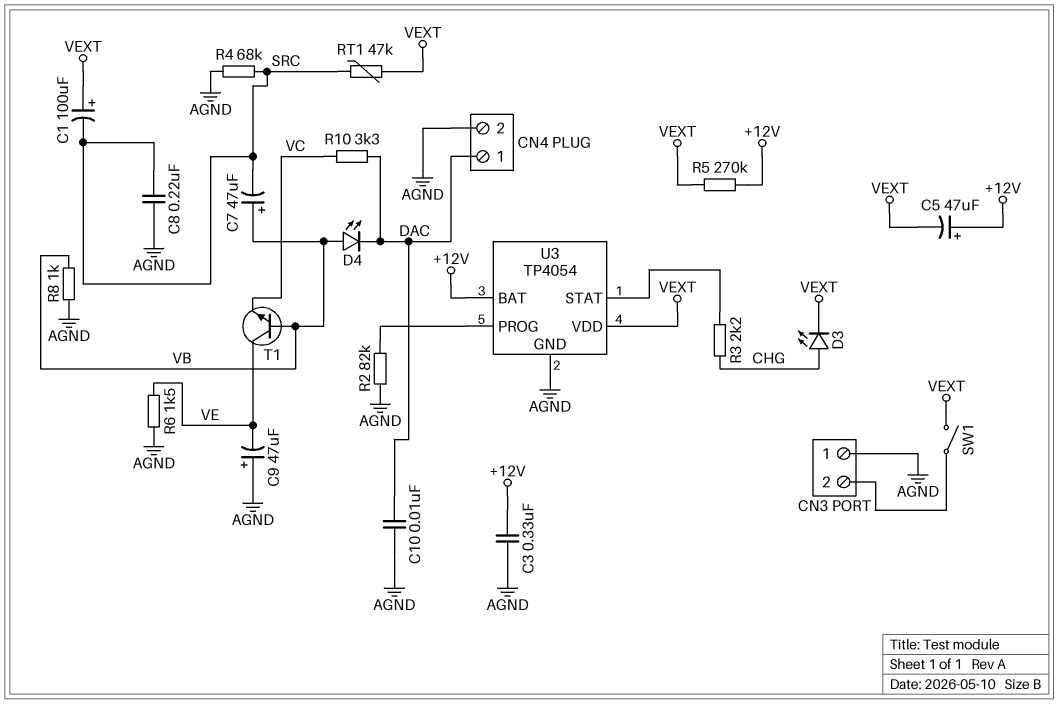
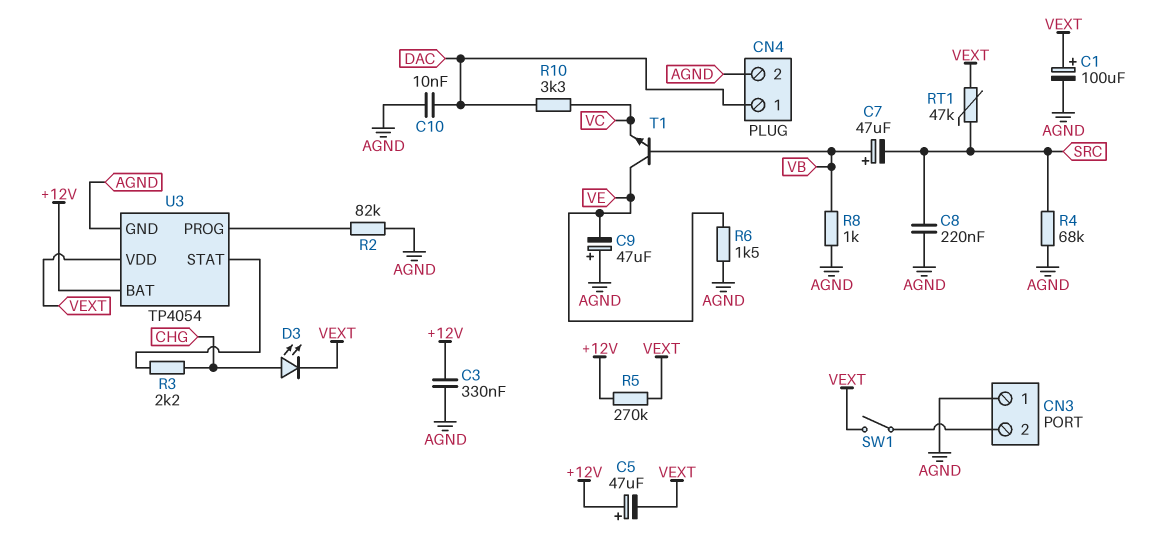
C1: 100uF (plus VEXT, minus SRC) -> 100uF (plus VEXT, minus AGND)
D4: LED (A VB, K DAC) -> none

